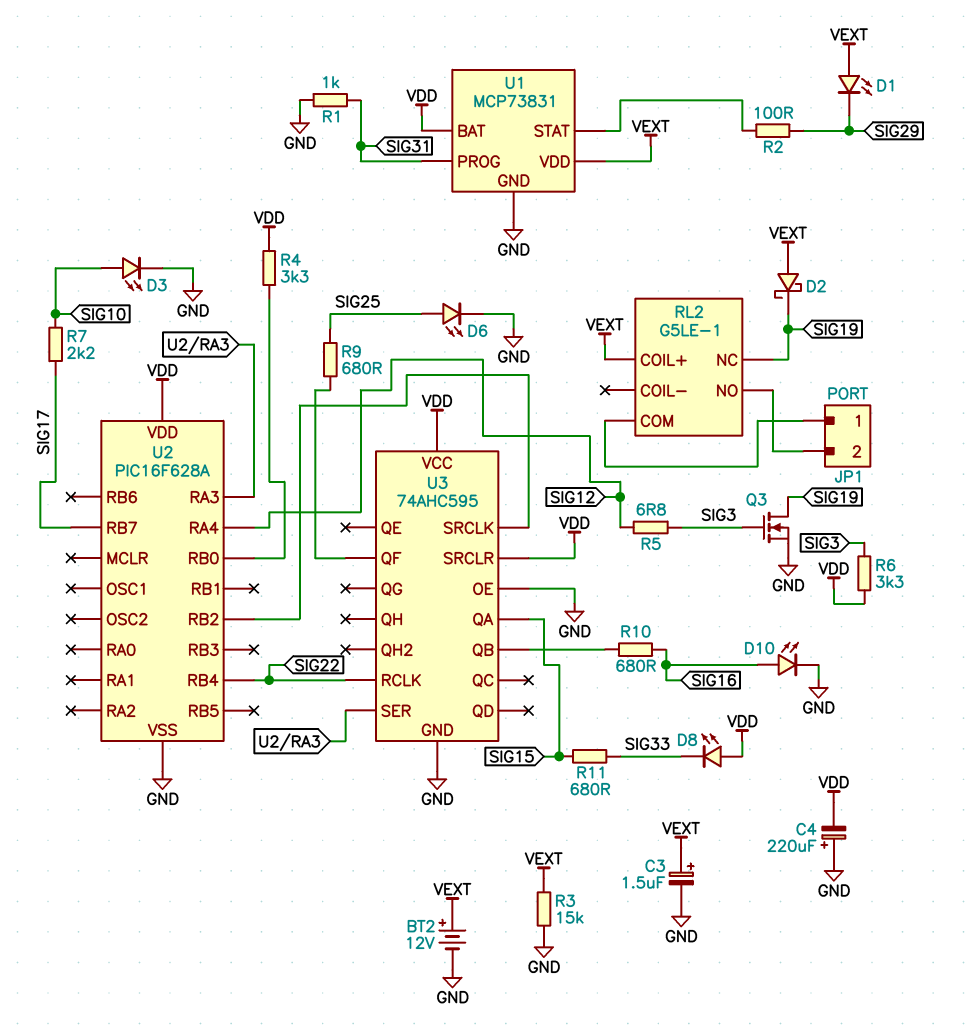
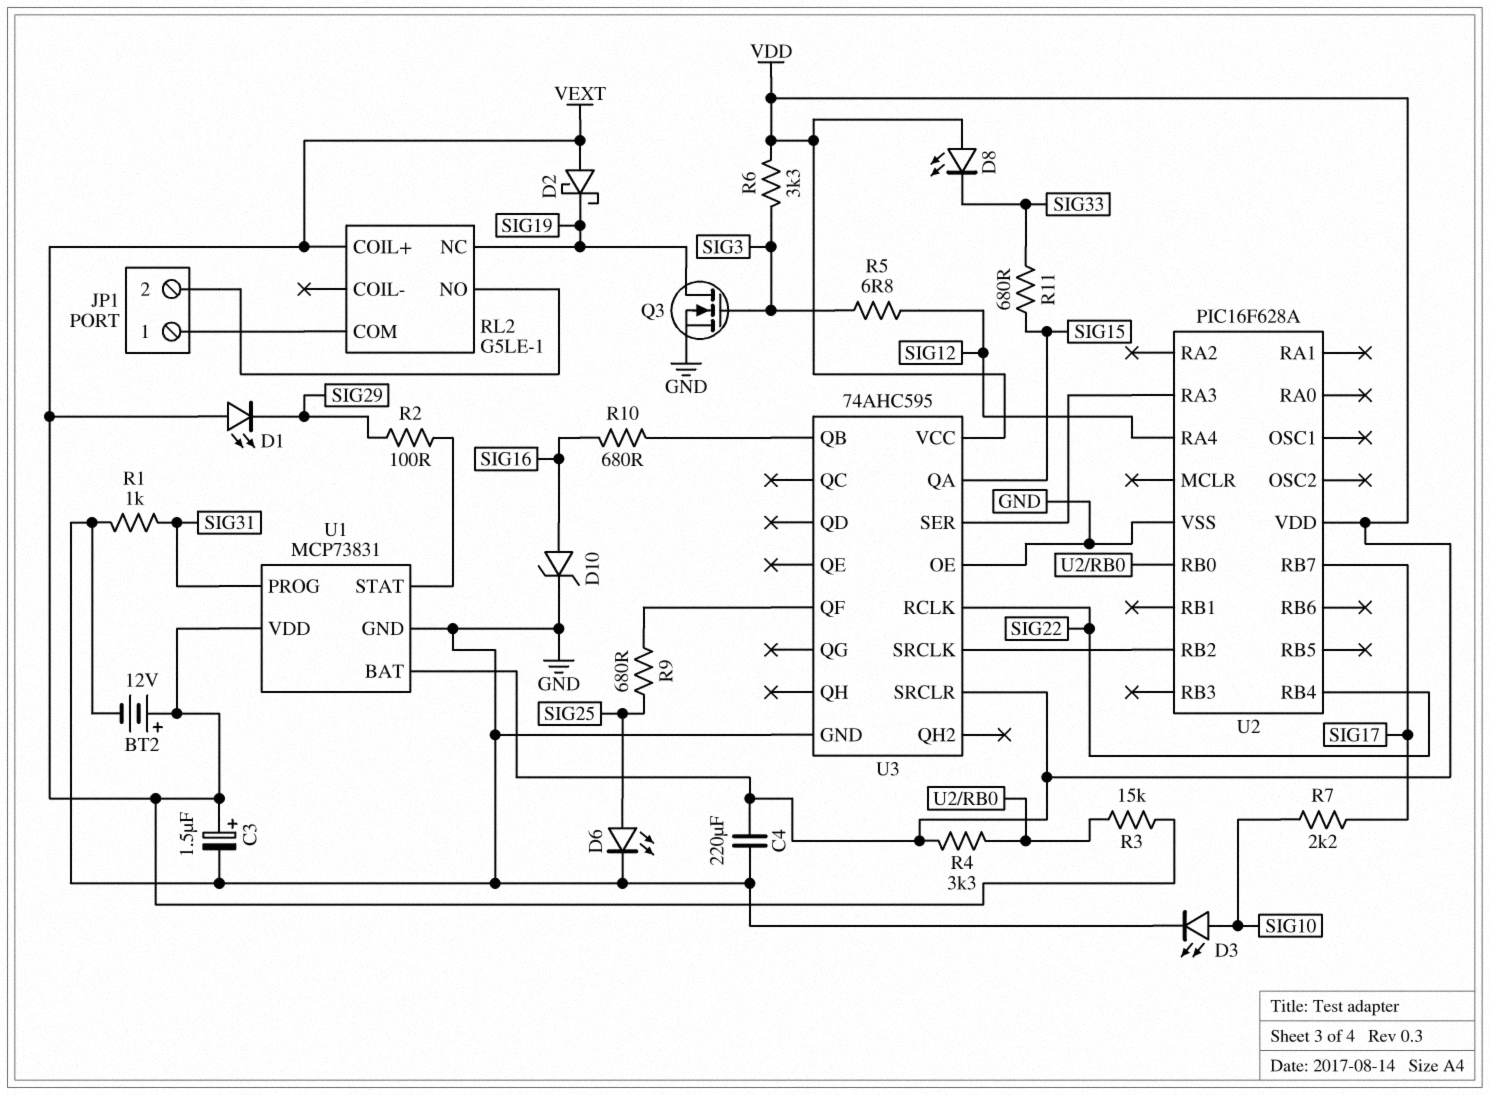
C4: 220uF (plus GND, minus VDD) -> 220uF (GND, VDD)
D10: LED (A SIG16, K GND) -> zener (A SIG16, K GND)
R3: 15k (GND, VEXT) -> 15k (U2/RB0, VEXT)

